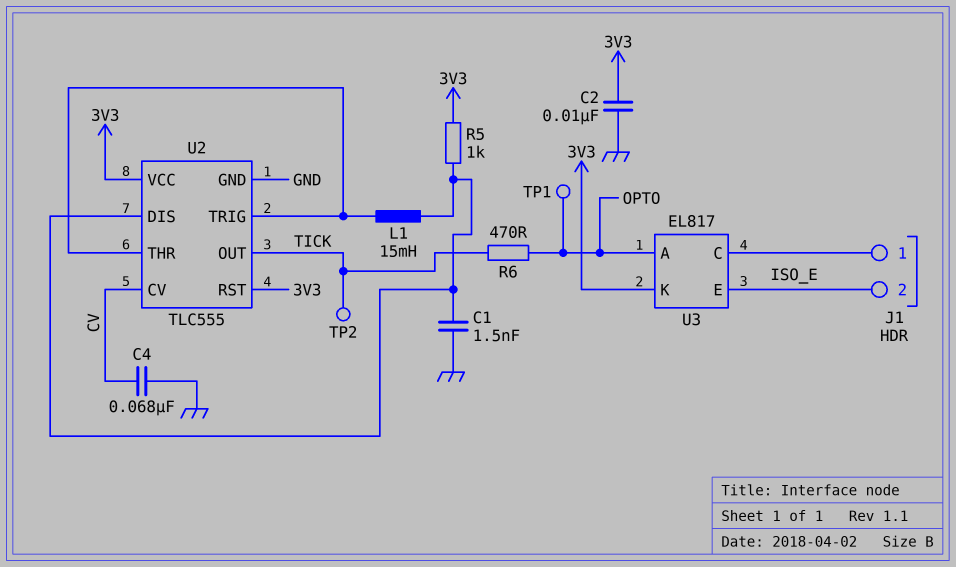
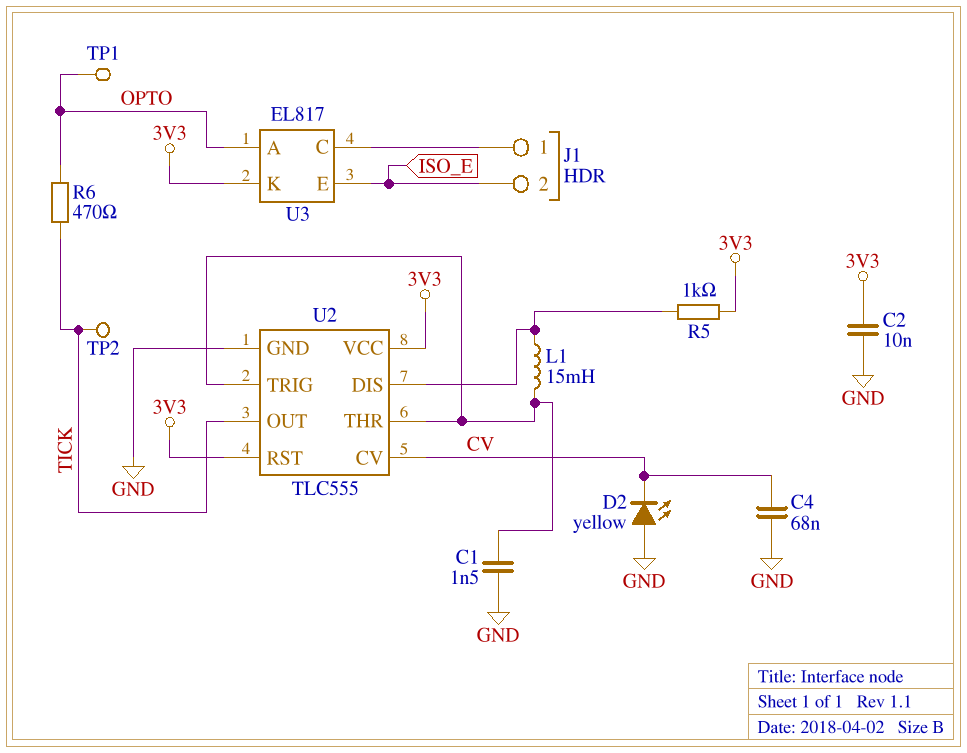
C1: 1.5nF (GND, U2/DIS) -> 1.5nF (GND, U2/THR)
D2: none -> LED yellow (A GND, K CV)

